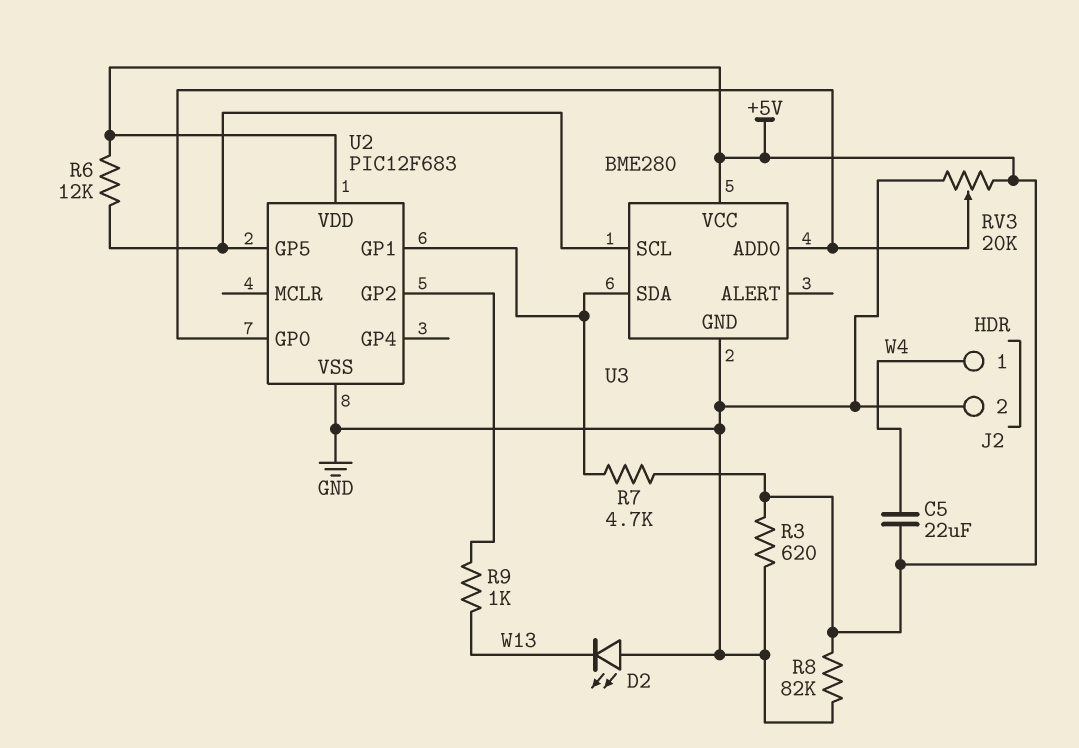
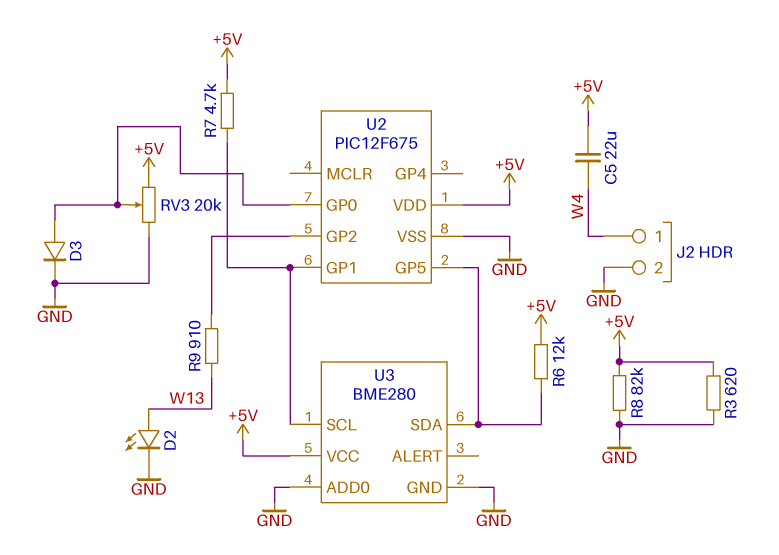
D2: LED (A GND, K W13) -> LED (A W13, K GND)
D3: none -> diode (A U2/GP0, K GND)
R9: 1k (U2/GP2, W13) -> 910 (U2/GP2, W13)
U2: PIC12F683 -> PIC12F675
U3 pin ADD0: U2/GP0 -> GND
U3 pin SCL: U2/GP5 -> U2/GP1
U3 pin SDA: U2/GP1 -> U2/GP5

